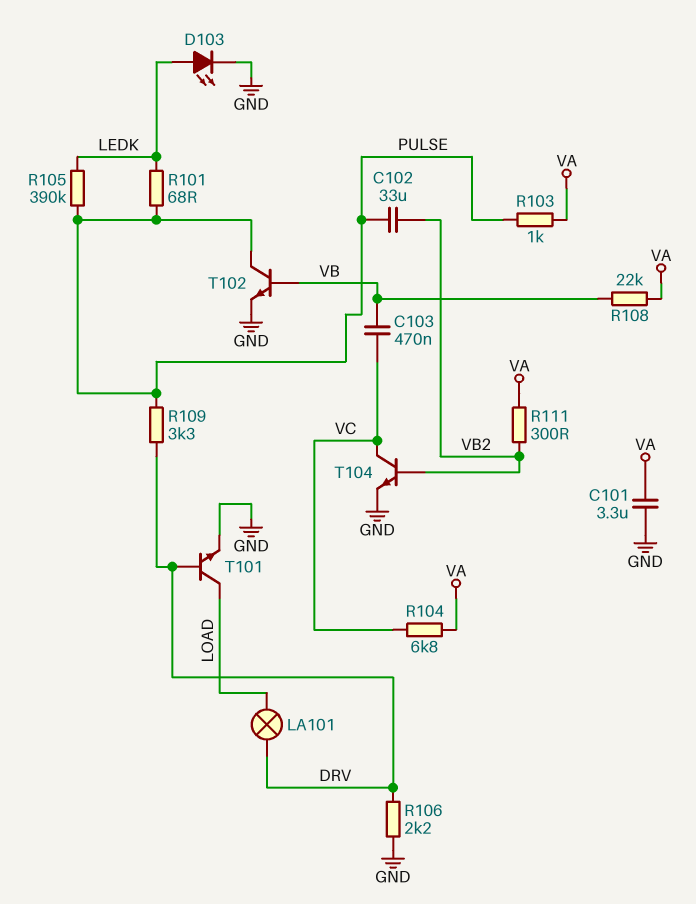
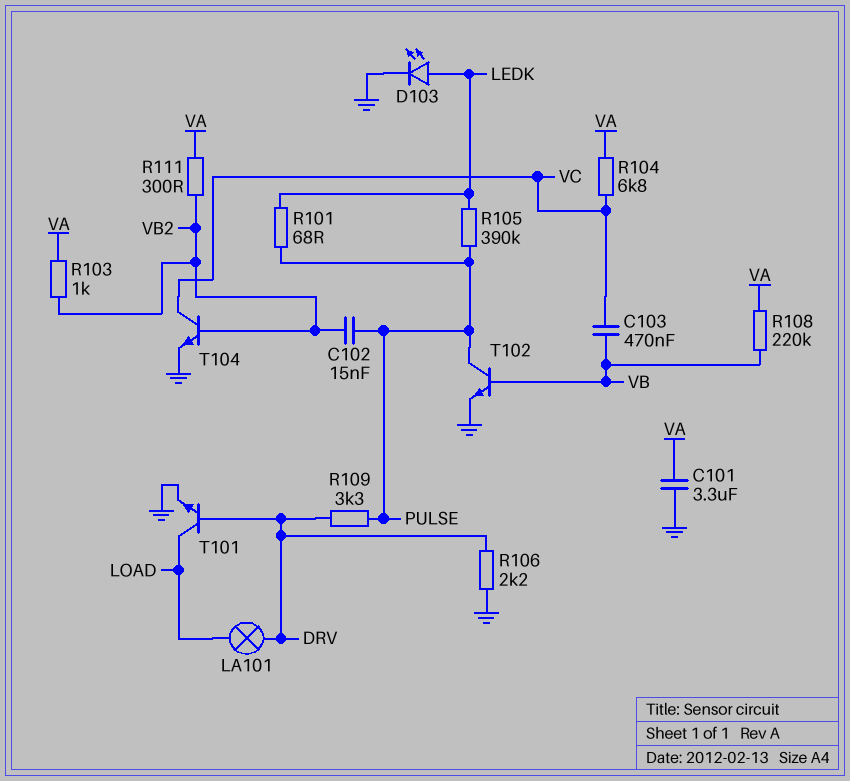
C102: 33uF (PULSE, VB2) -> 15nF (PULSE, VB2)
R103: 1k (PULSE, VA) -> 1k (VA, VB2)
R108: 22k (VA, VB) -> 220k (VA, VB)

